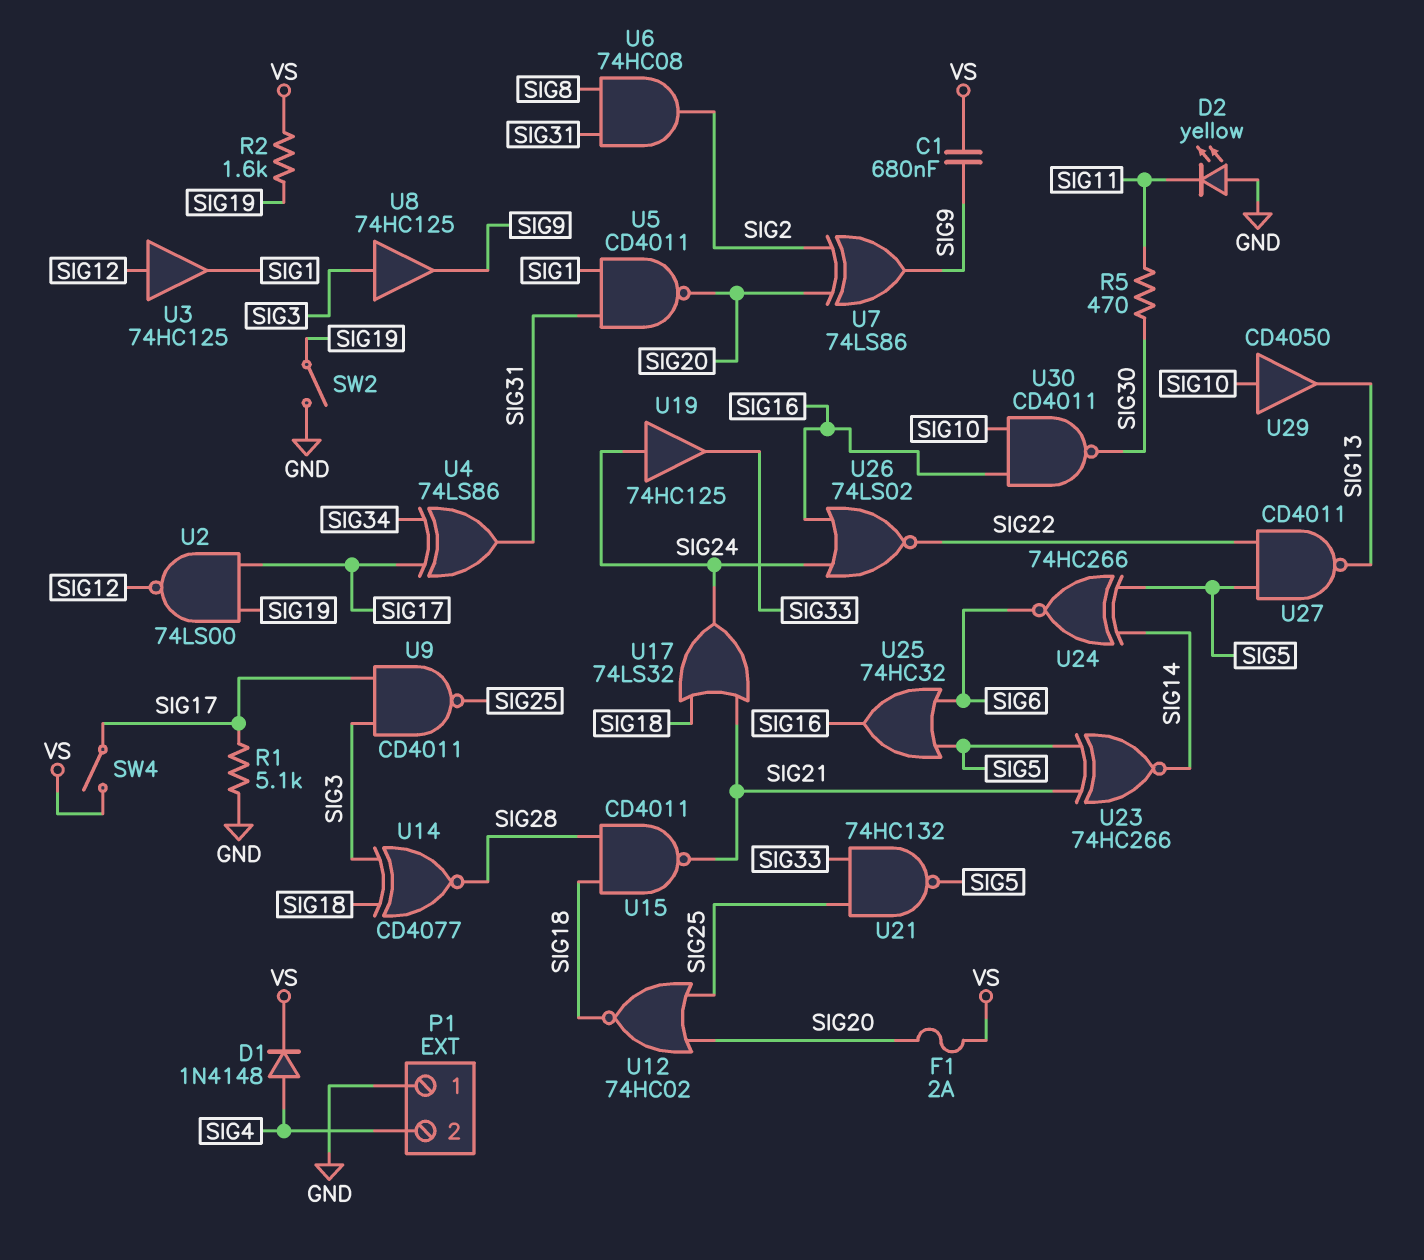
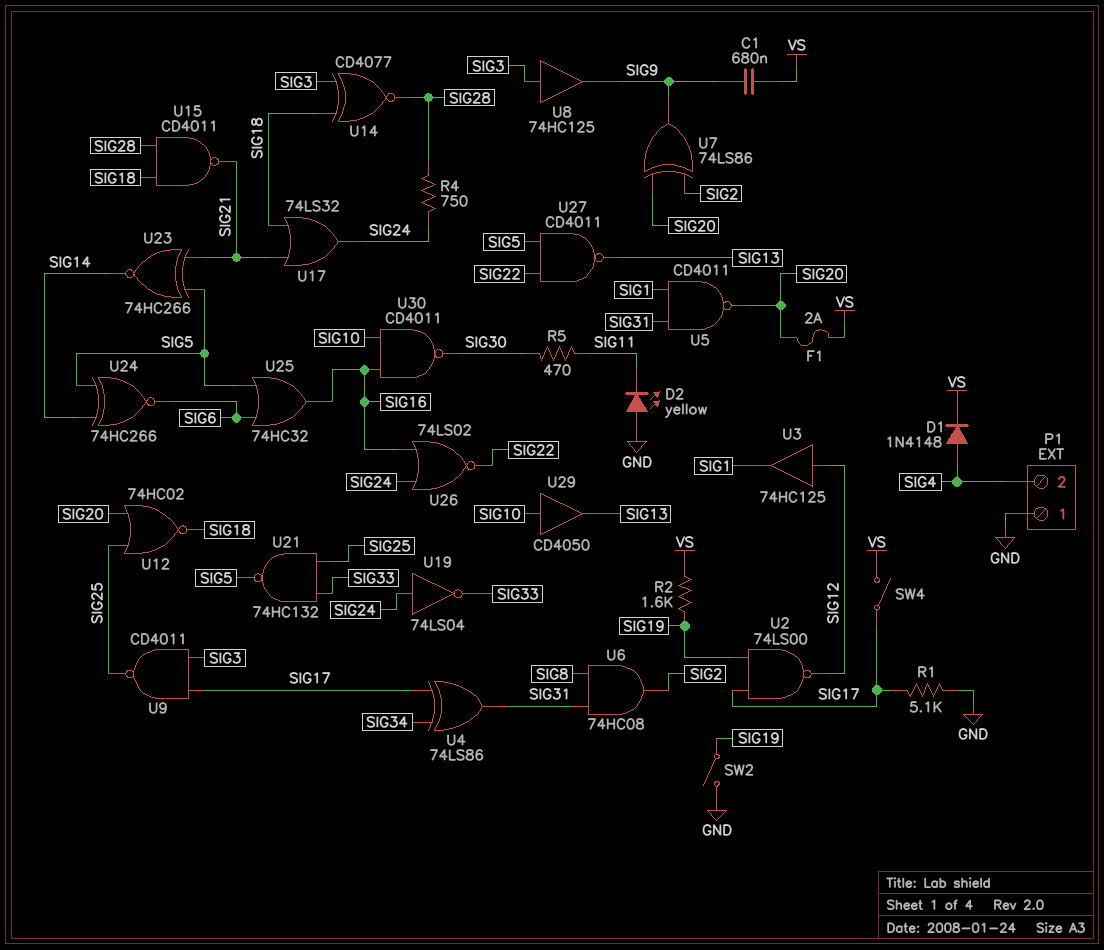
R4: none -> 750 (SIG24, SIG28)
U19: buffer 74HC125 (in SIG24, out SIG33) -> NOT 74LS04 (in SIG24, out SIG33)

